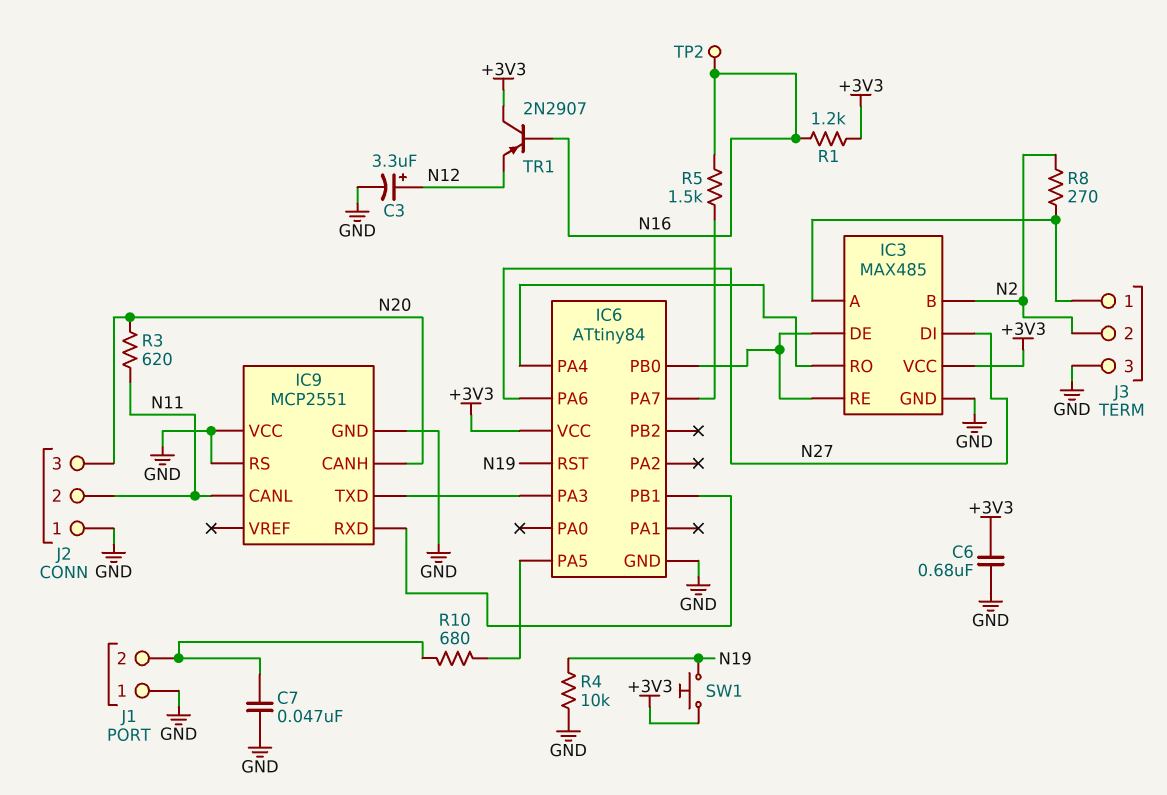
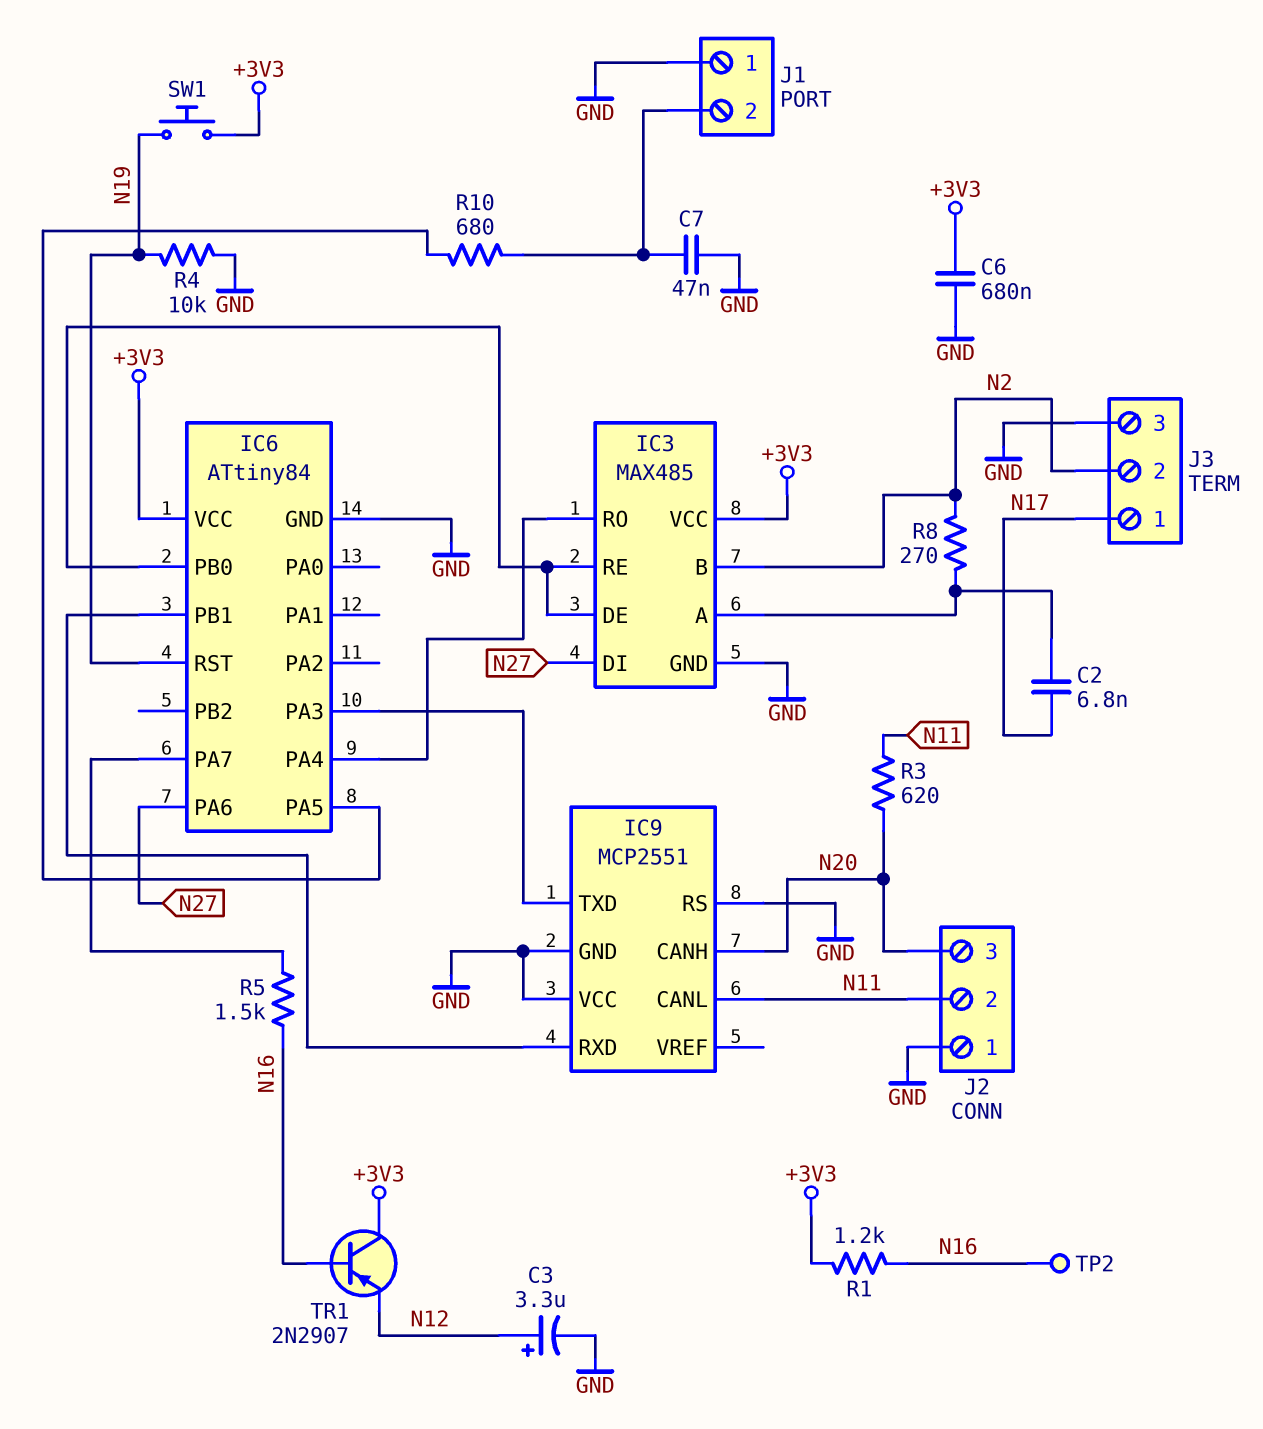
C2: none -> 6.8nF (IC3/A, N17)
J3 pin 1: IC3/A -> N17

